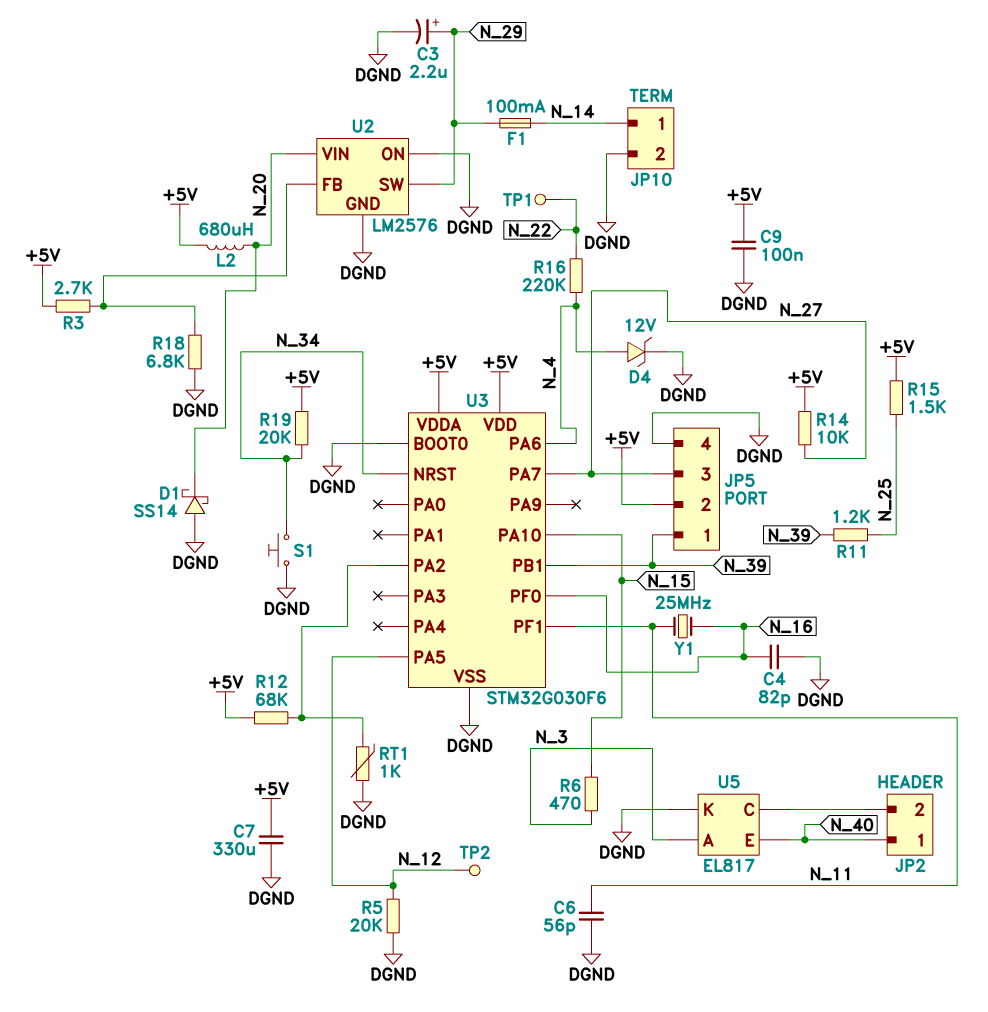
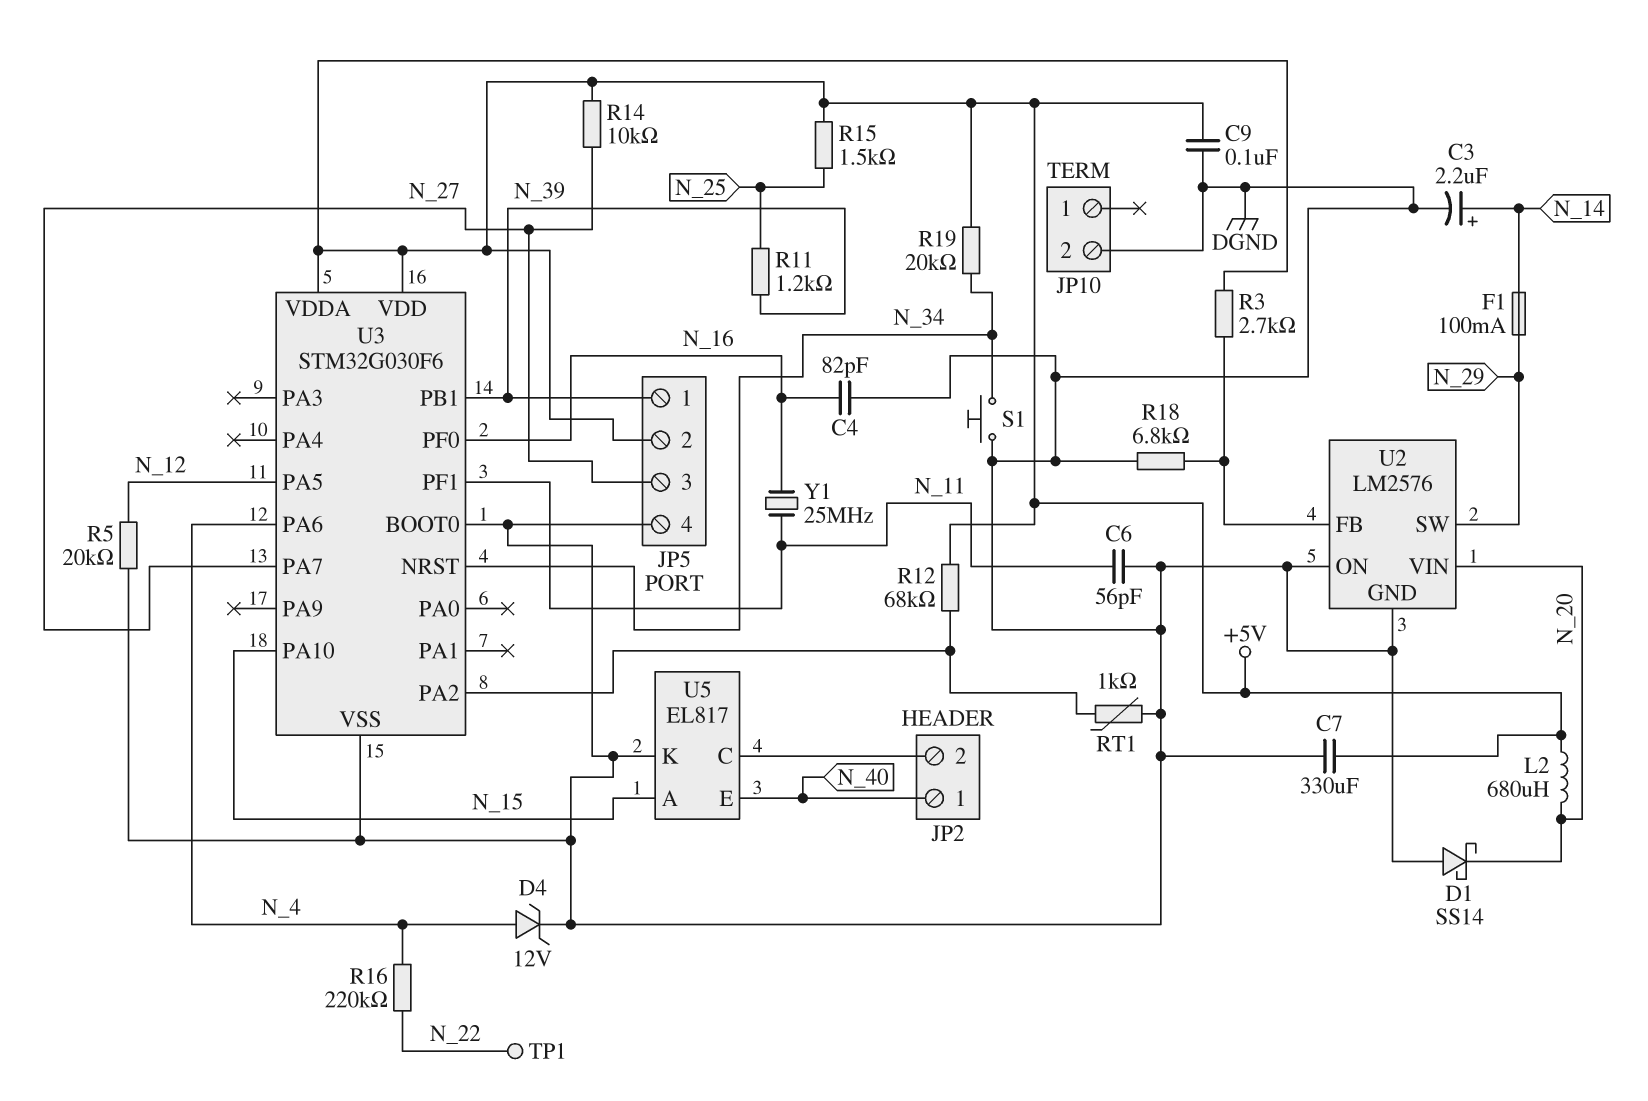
C3: 2.2uF (plus N_29, minus DGND) -> 2.2uF (plus N_14, minus DGND)
JP10 pin 1: N_14 -> none
R6: 470 (N_3, N_15) -> none
TP2: test point (N_12) -> none
U5 pin A: N_3 -> N_15

